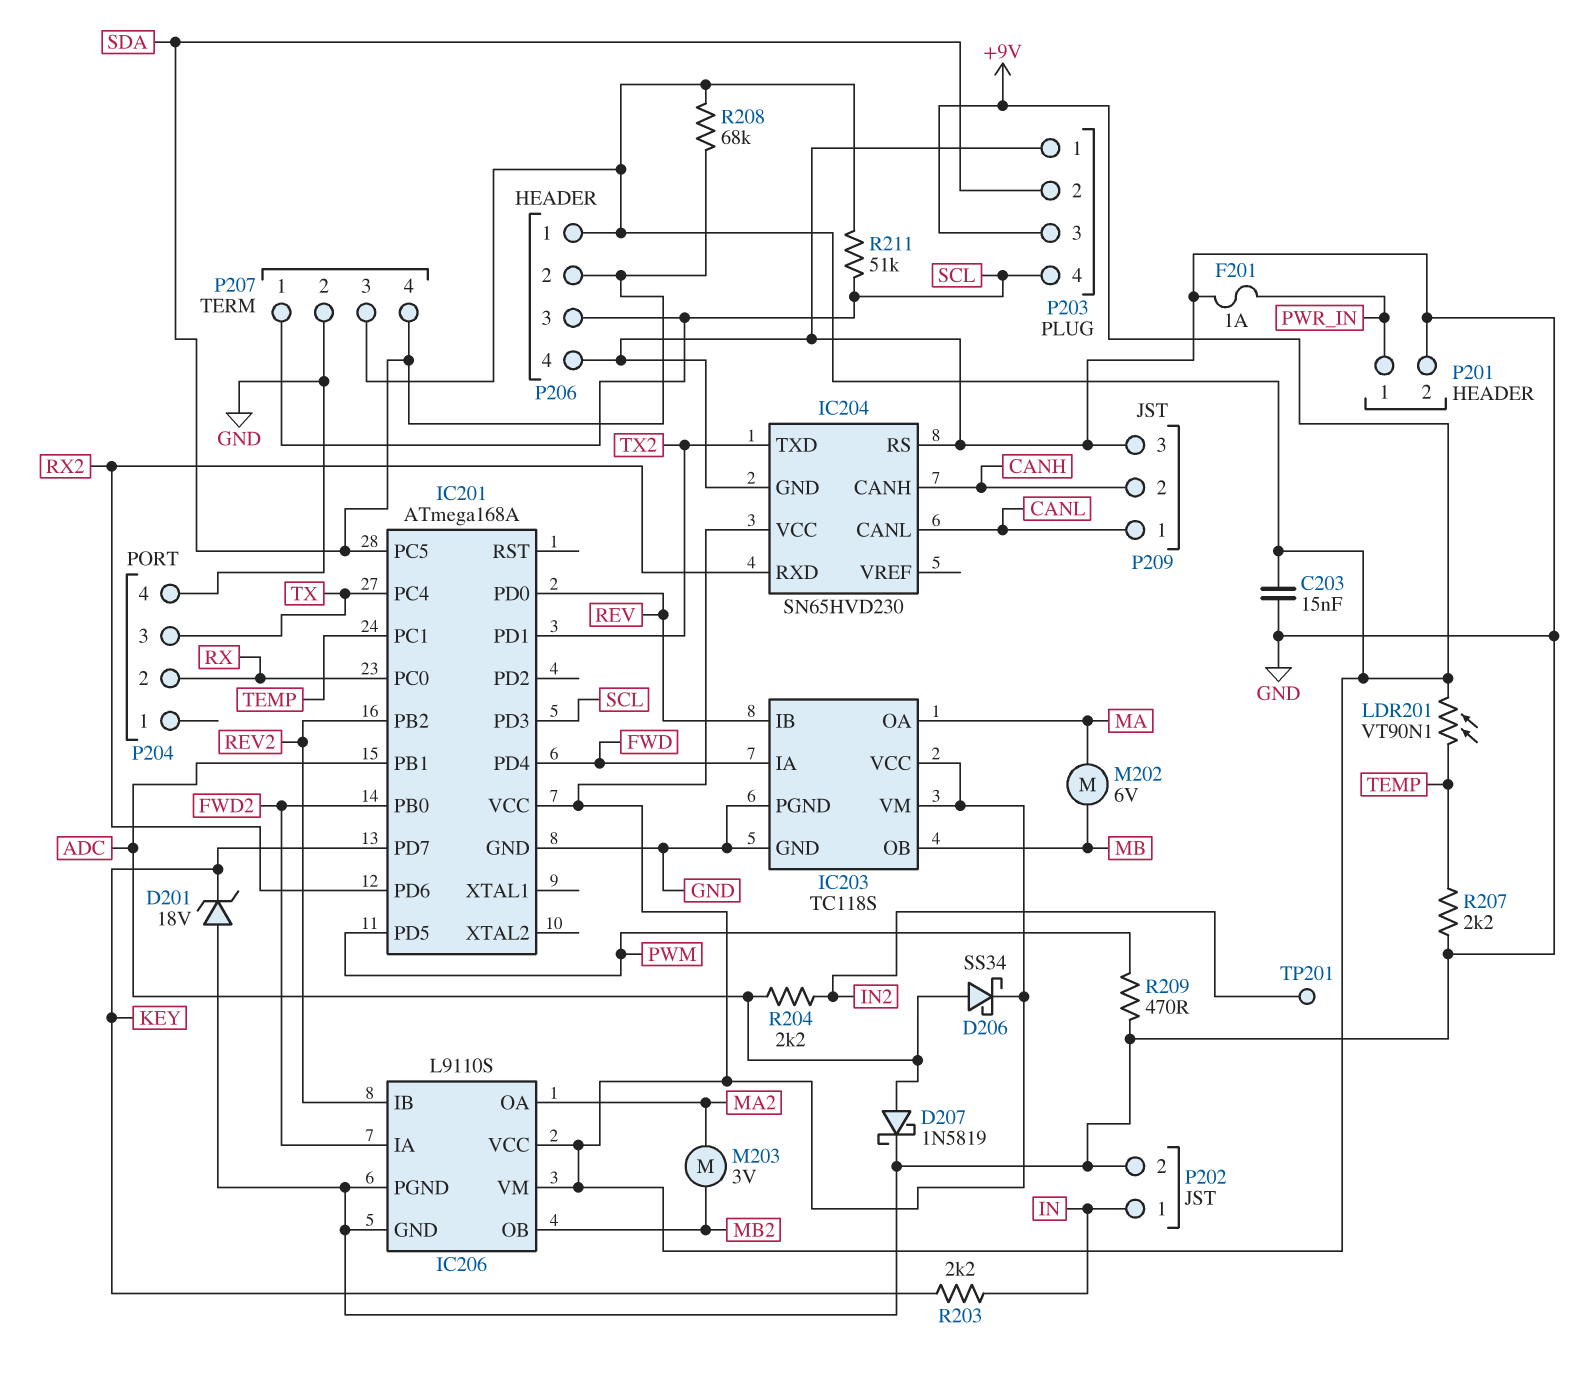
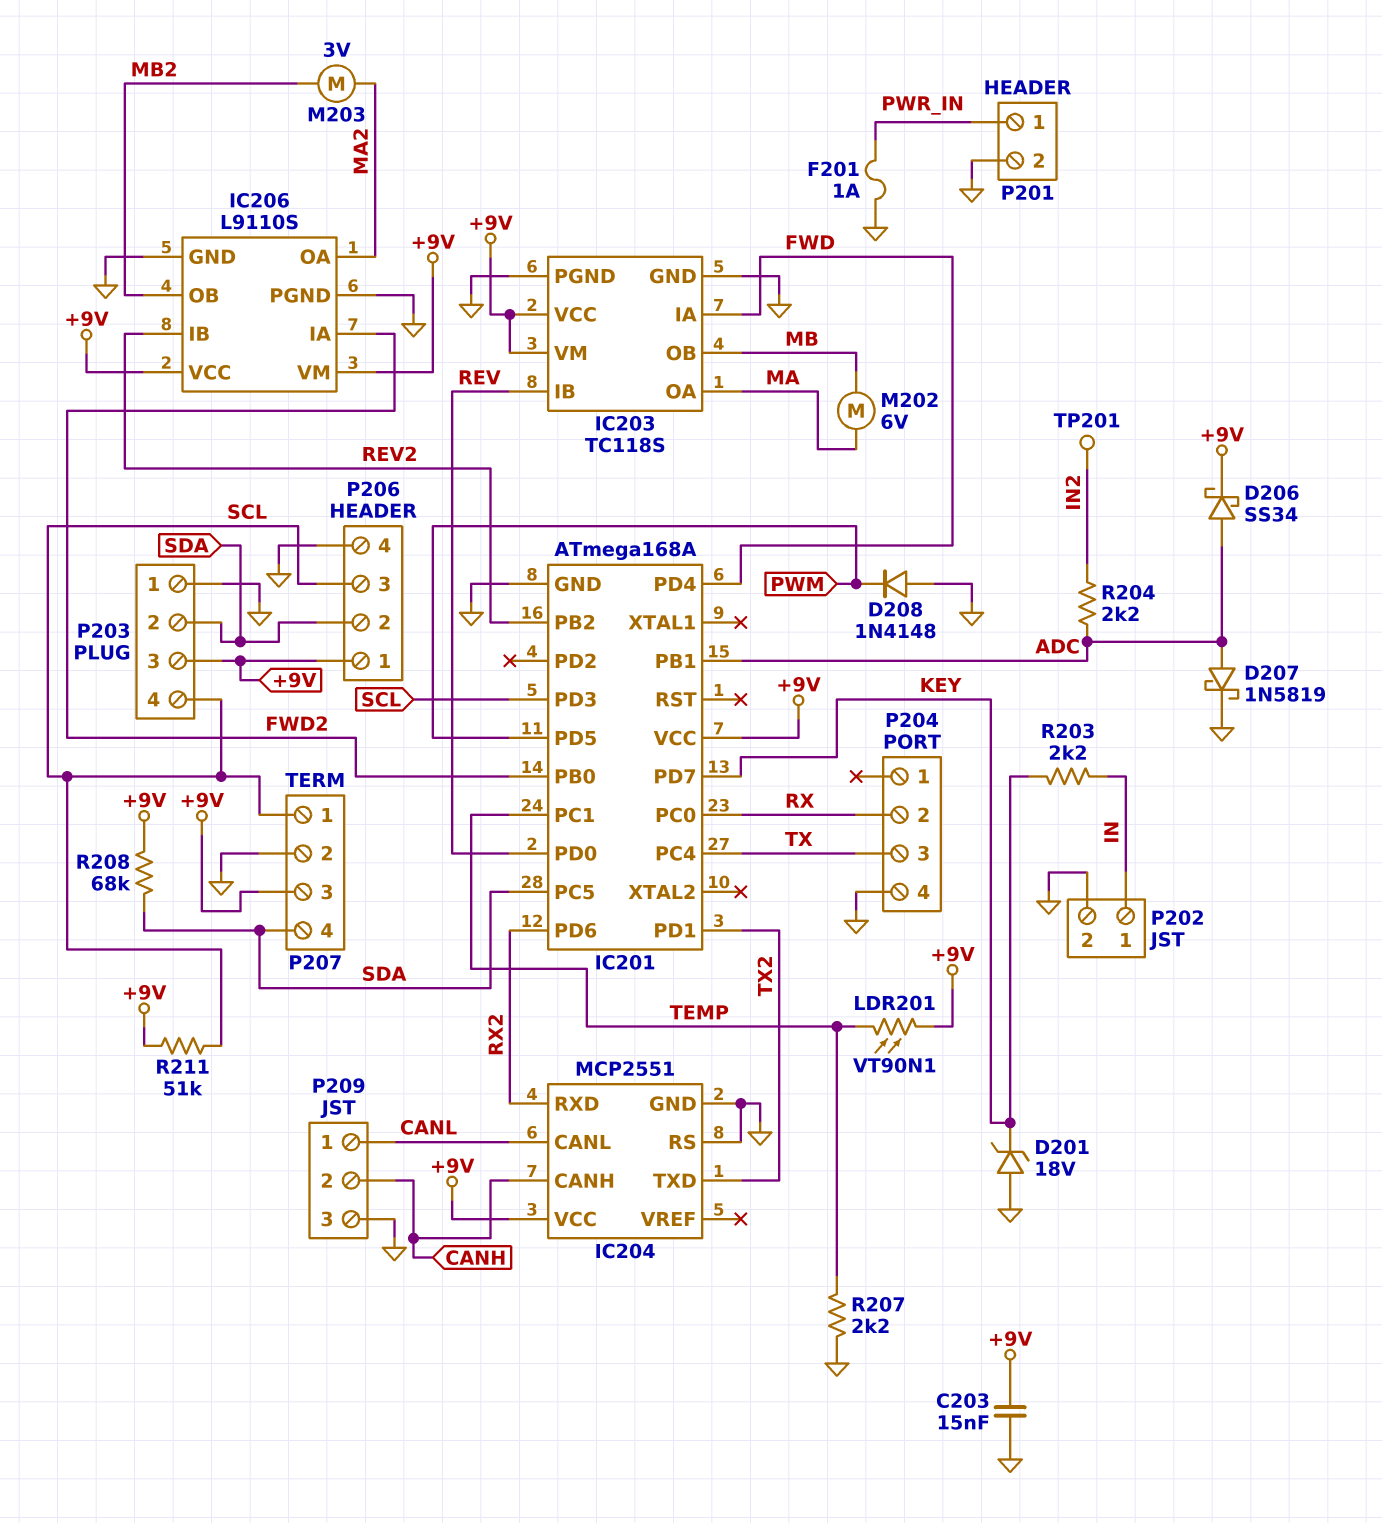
D208: none -> diode 1N4148 (A GND, K PWM)
IC204: SN65HVD230 -> MCP2551
R209: 470 (GND, PWM) -> none

